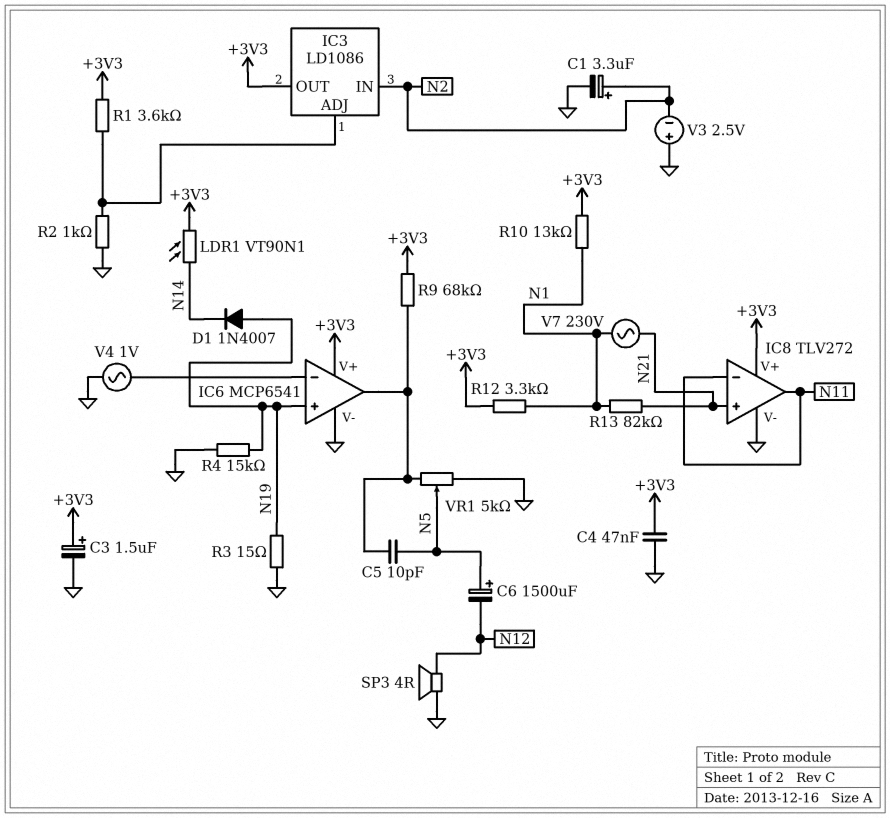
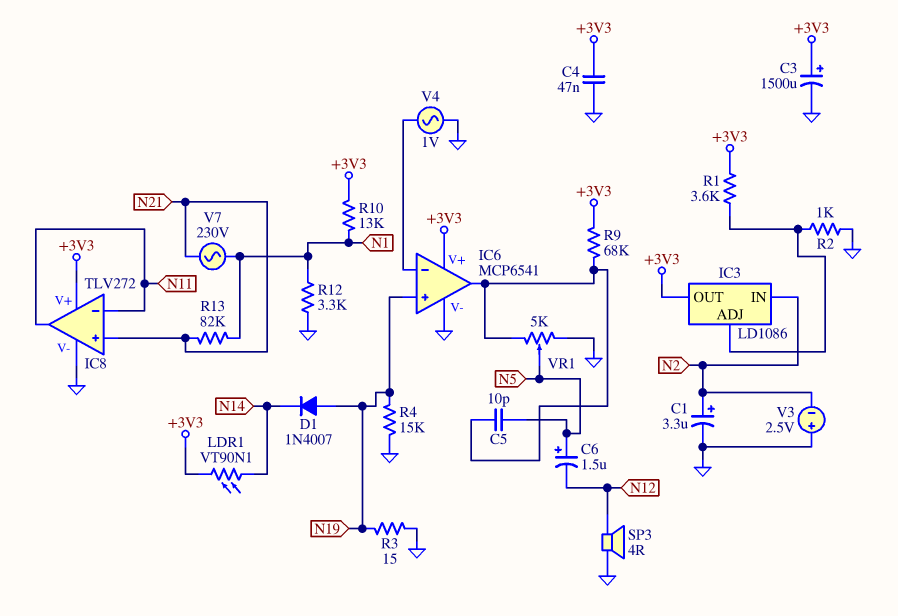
C3: 1.5uF (plus +3V3, minus GND) -> 1500uF (plus +3V3, minus GND)
C6: 1500uF (plus N5, minus N12) -> 1.5uF (plus N5, minus N12)
R12: 3.3k (+3V3, N1) -> 3.3k (GND, N1)

